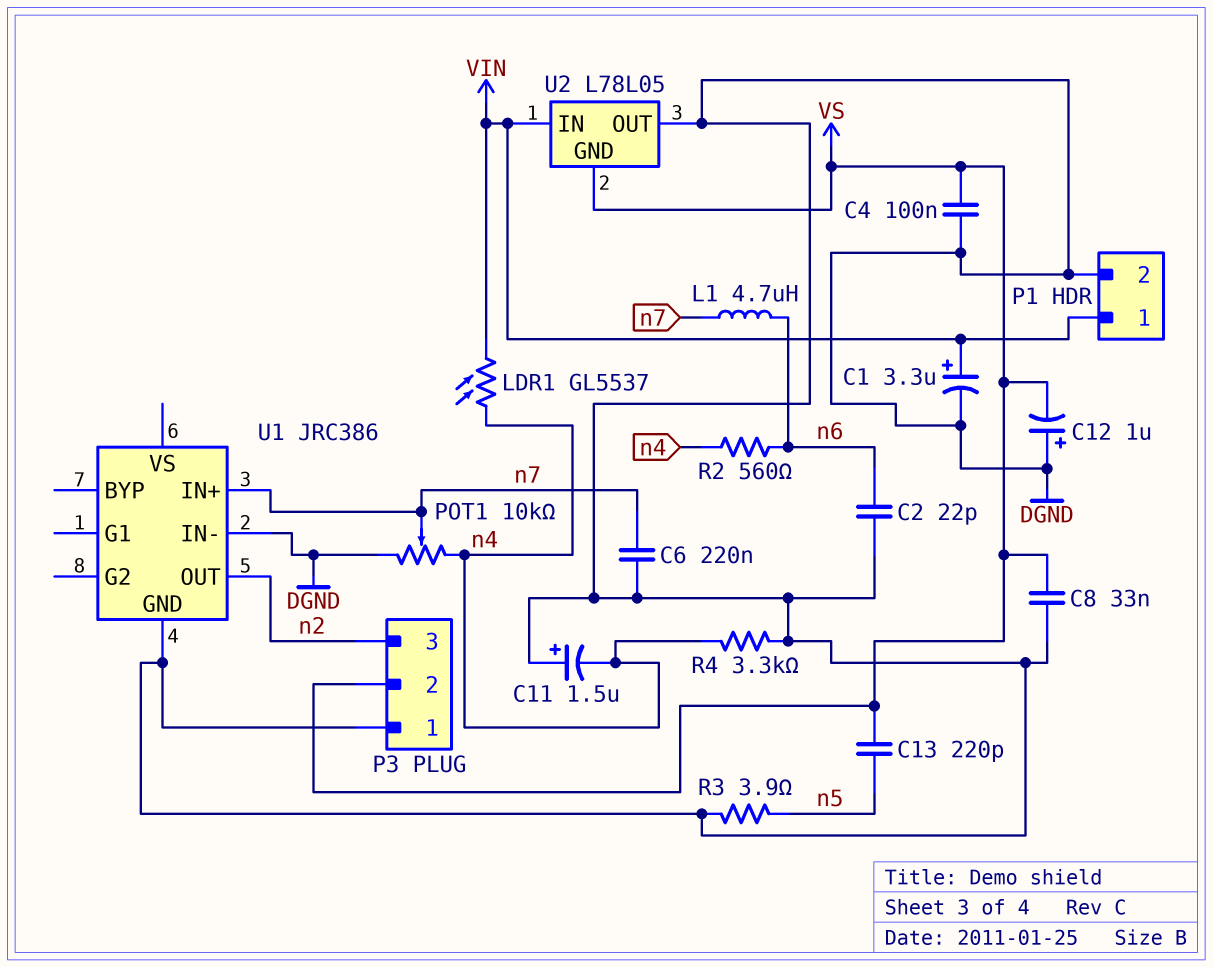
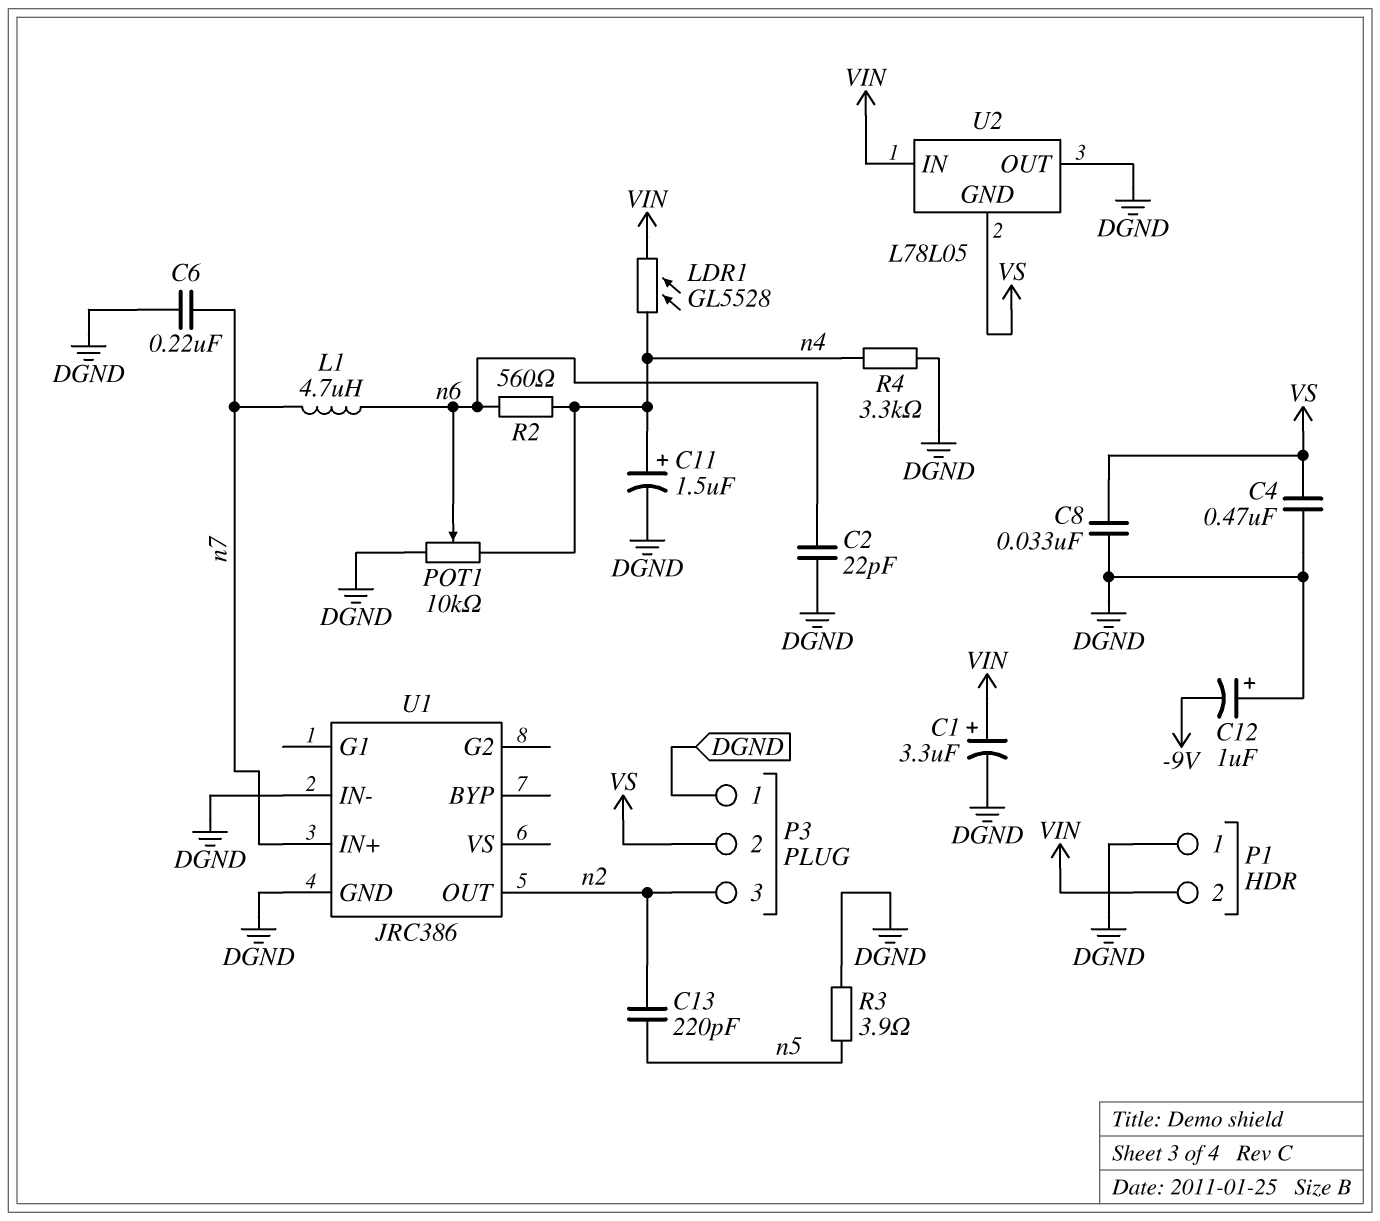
C4: 100nF (DGND, VS) -> 470nF (DGND, VS)
C11: 1.5uF (plus DGND, minus n4) -> 1.5uF (plus n4, minus DGND)
C12: 1uF (plus DGND, minus VS) -> 1uF (plus DGND, minus -9V)
C13: 220pF (VS, n5) -> 220pF (n2, n5)
LDR1: GL5537 (VIN, n4) -> GL5528 (VIN, n4)
P1 pin 1: VIN -> DGND
P1 pin 2: DGND -> VIN
POT1: 10k (DGND, n4, wiper n7) -> 10k (DGND, n4, wiper n6)

